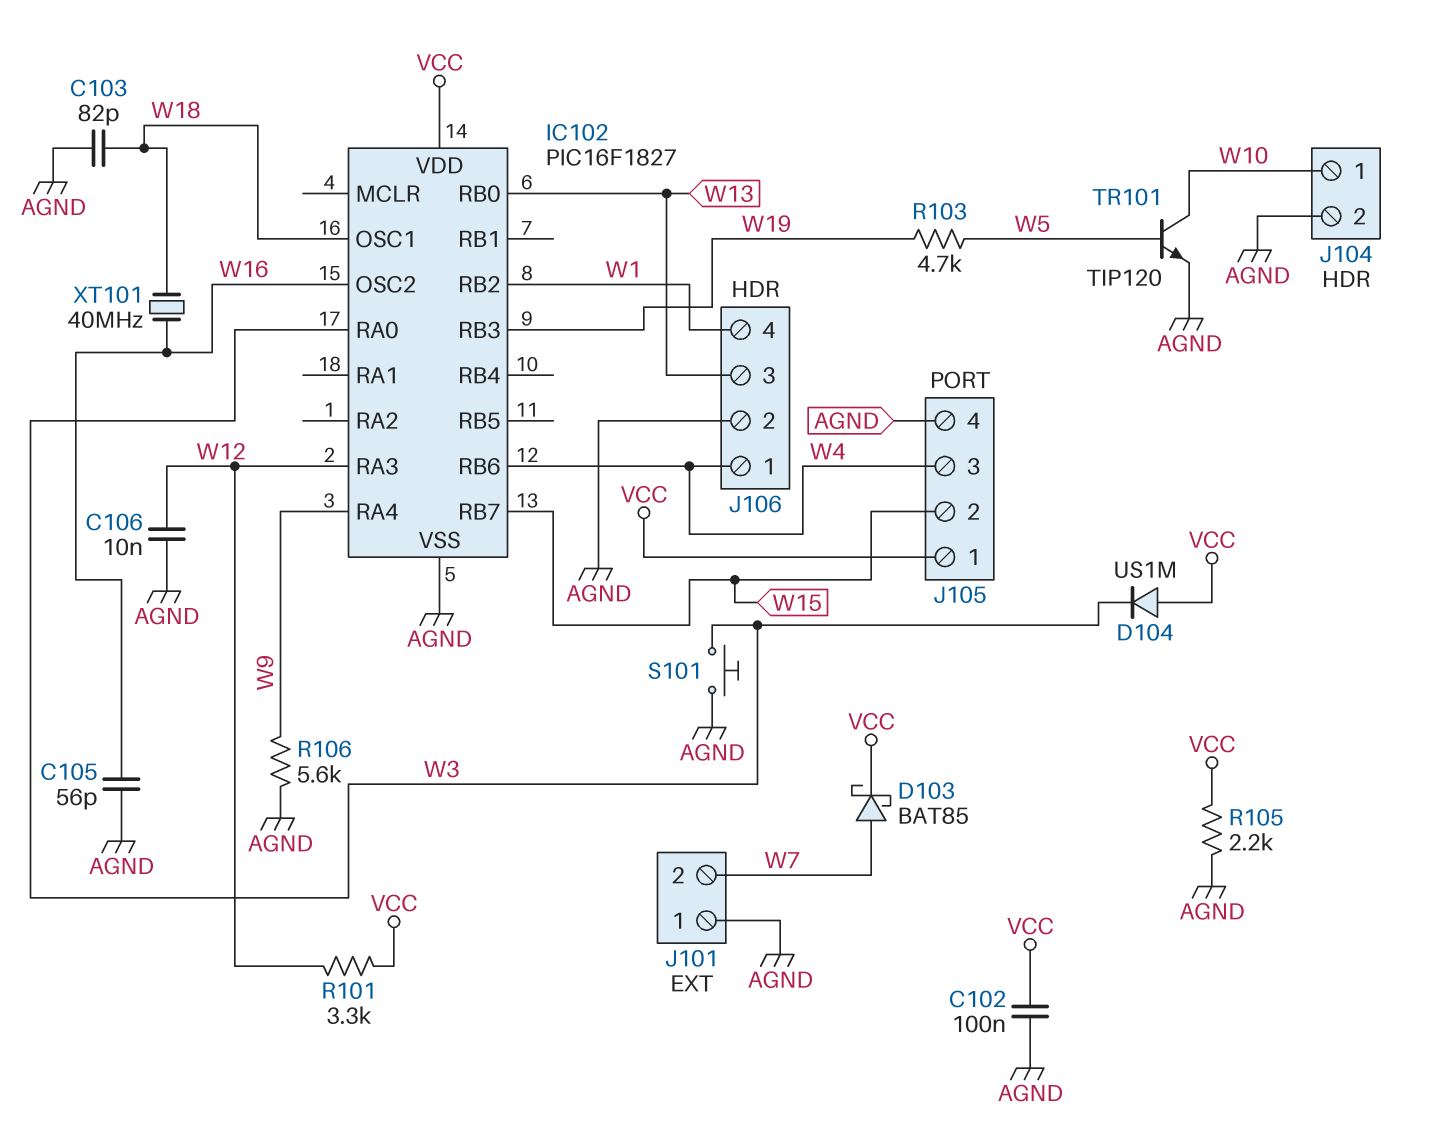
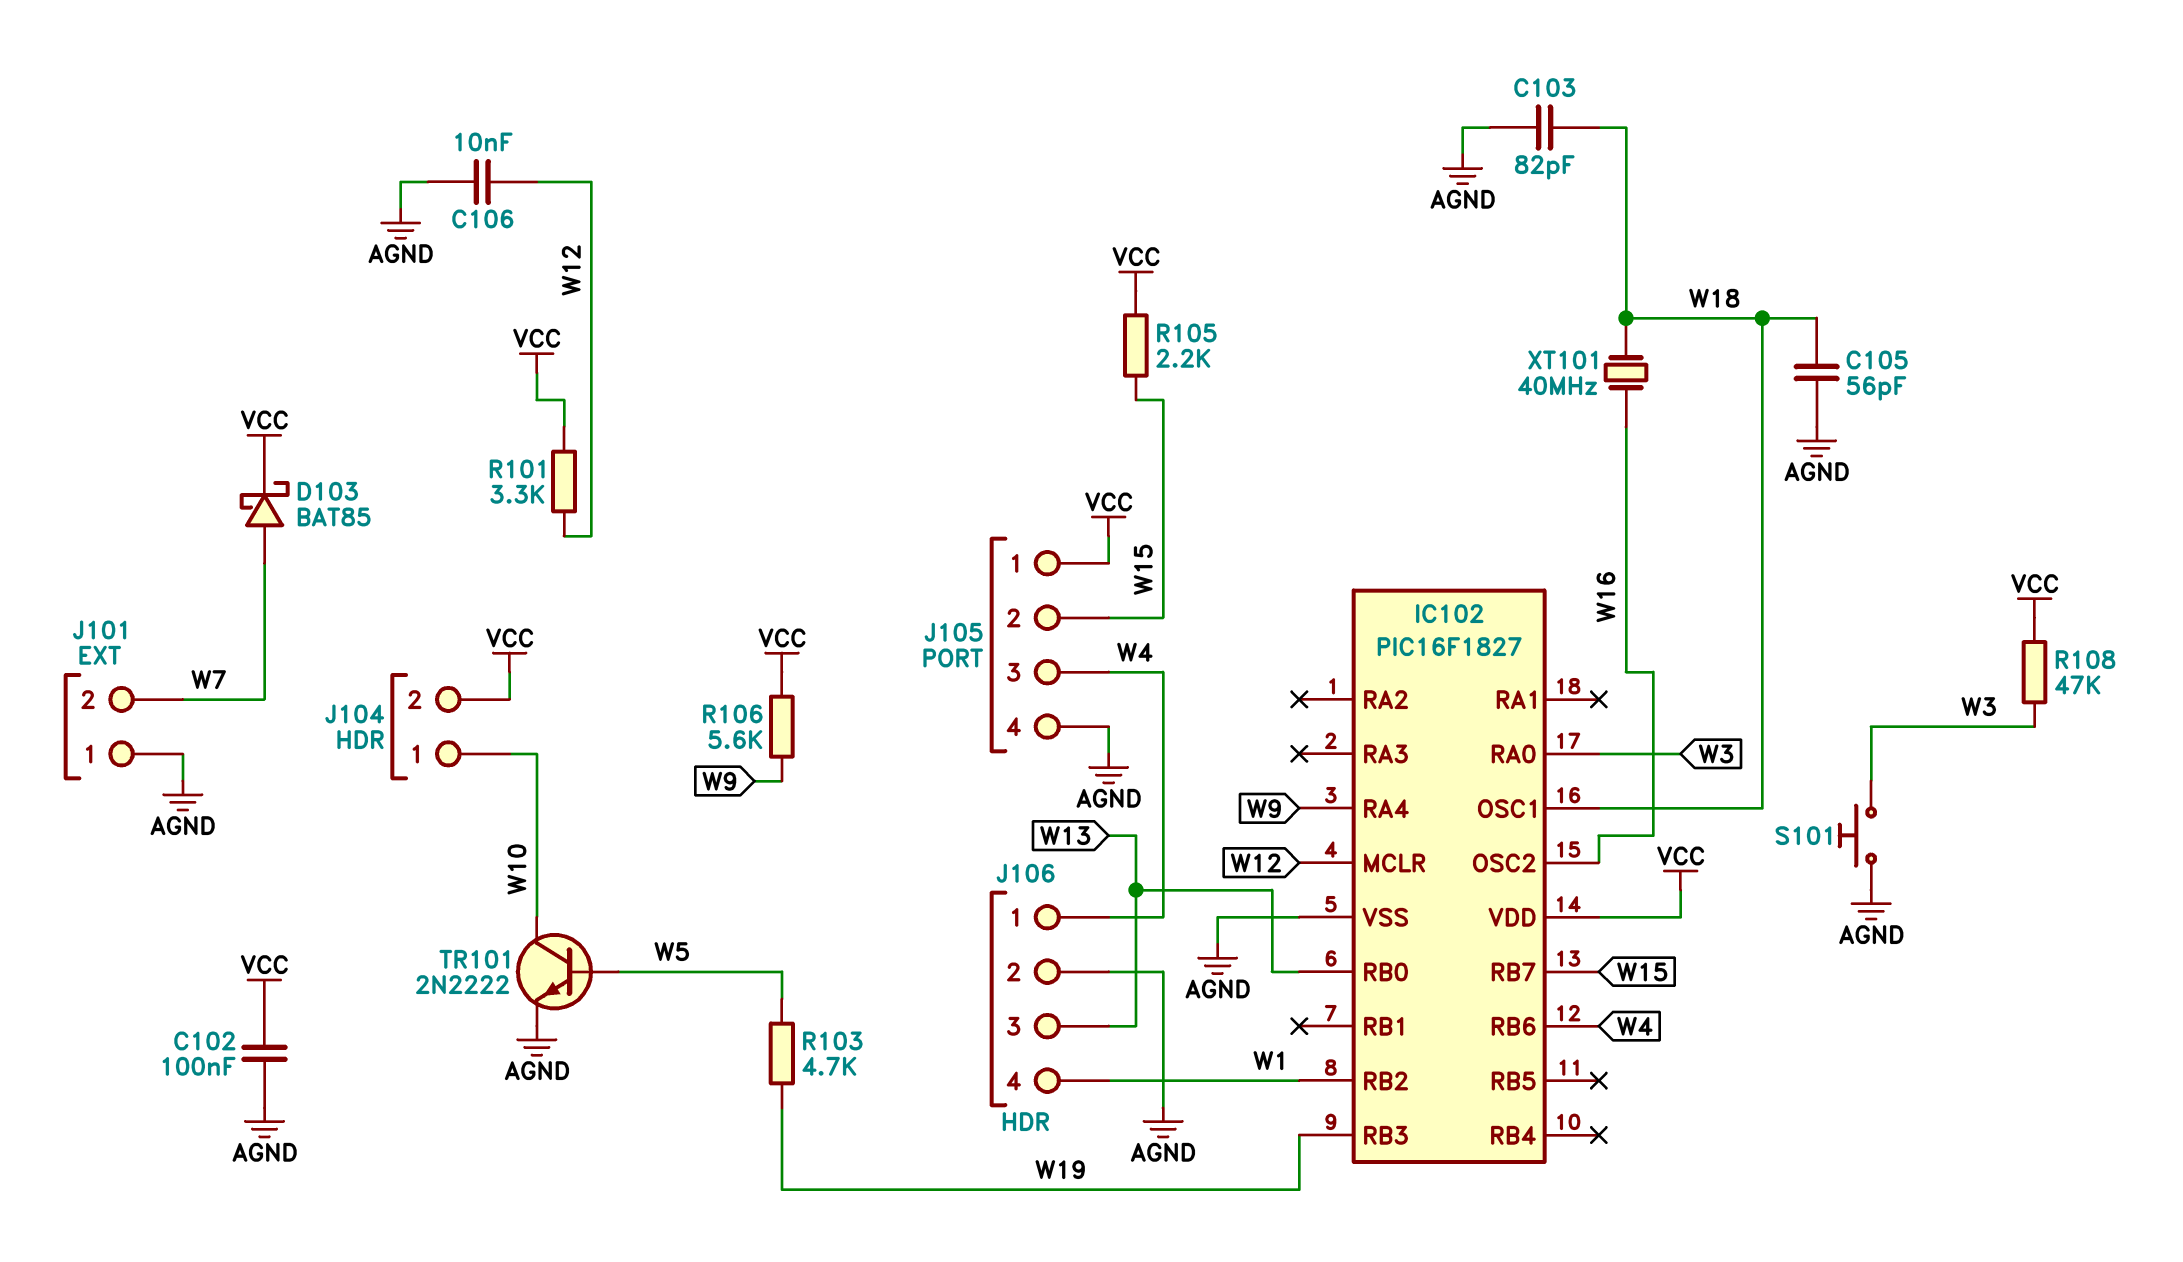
C105: 56pF (AGND, W16) -> 56pF (AGND, W18)
D104: diode US1M (A VCC, K W3) -> none
IC102 pin MCLR: none -> W12
IC102 pin RA3: W12 -> none
J104 pin 2: AGND -> VCC
R105: 2.2k (AGND, VCC) -> 2.2k (VCC, W15)
R106: 5.6k (AGND, W9) -> 5.6k (VCC, W9)
R108: none -> 47k (VCC, W3)
TR101: NPN TIP120 (B W5, C W10, E AGND) -> NPN 2N2222 (B W5, C W10, E AGND)

